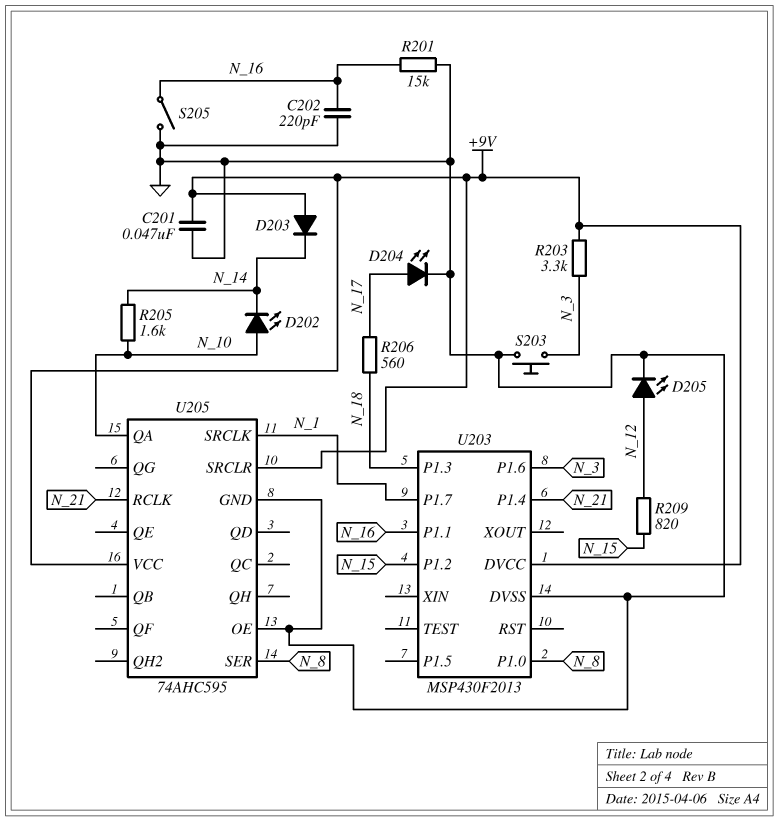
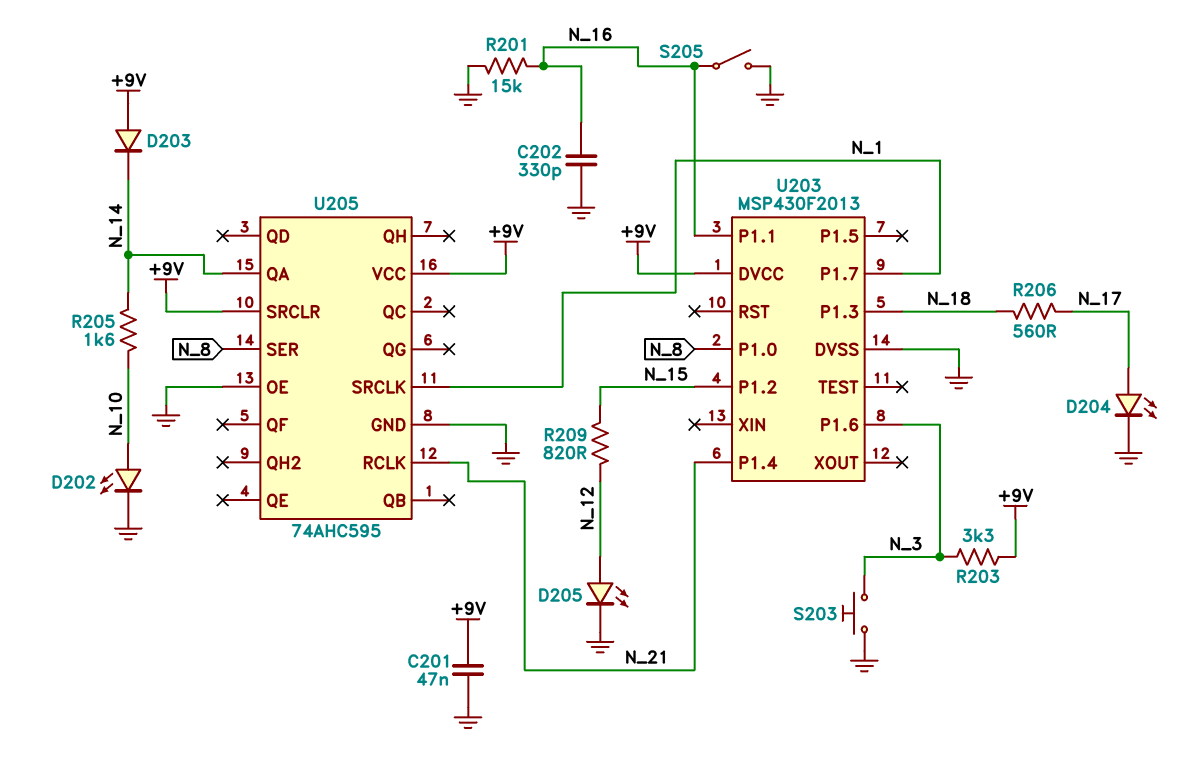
C202: 220pF (GND, N_16) -> 330pF (GND, N_16)
D202: LED (A N_10, K N_14) -> LED (A N_10, K GND)
U205 pin QA: N_10 -> N_14

